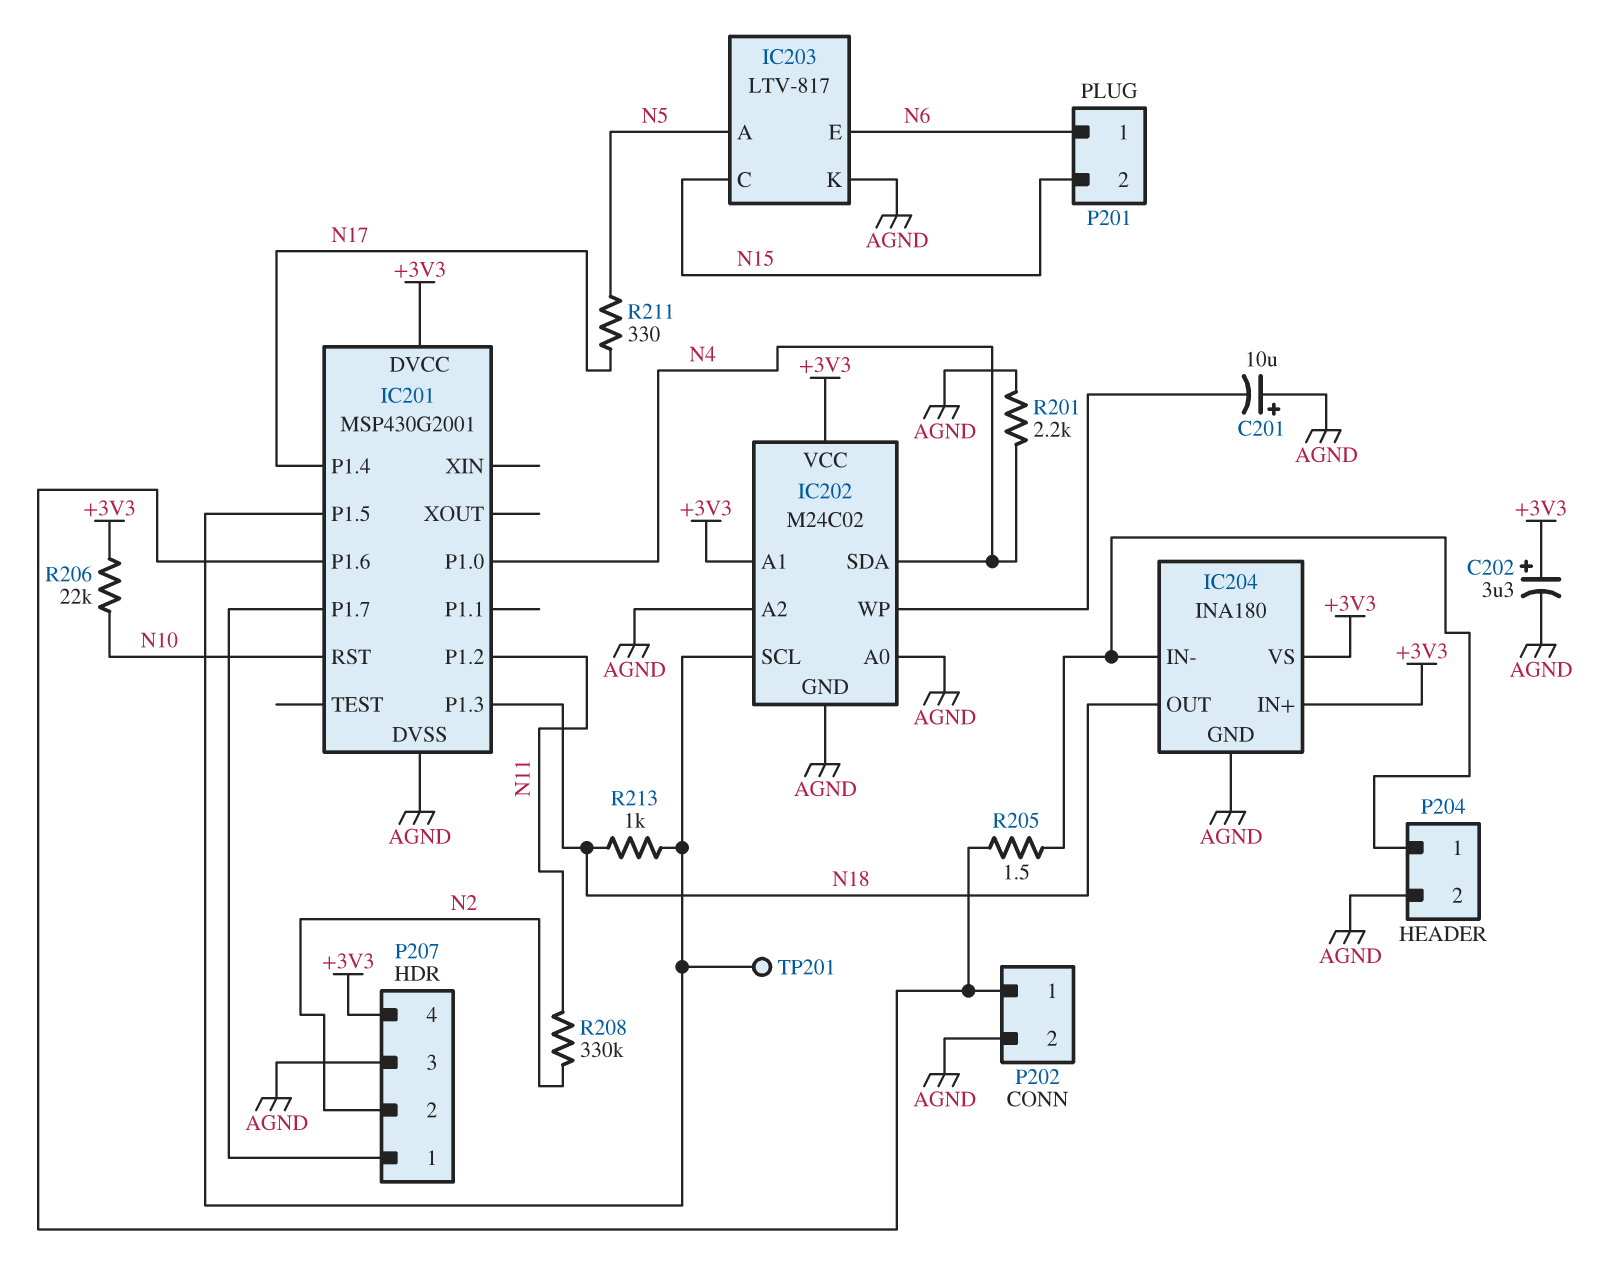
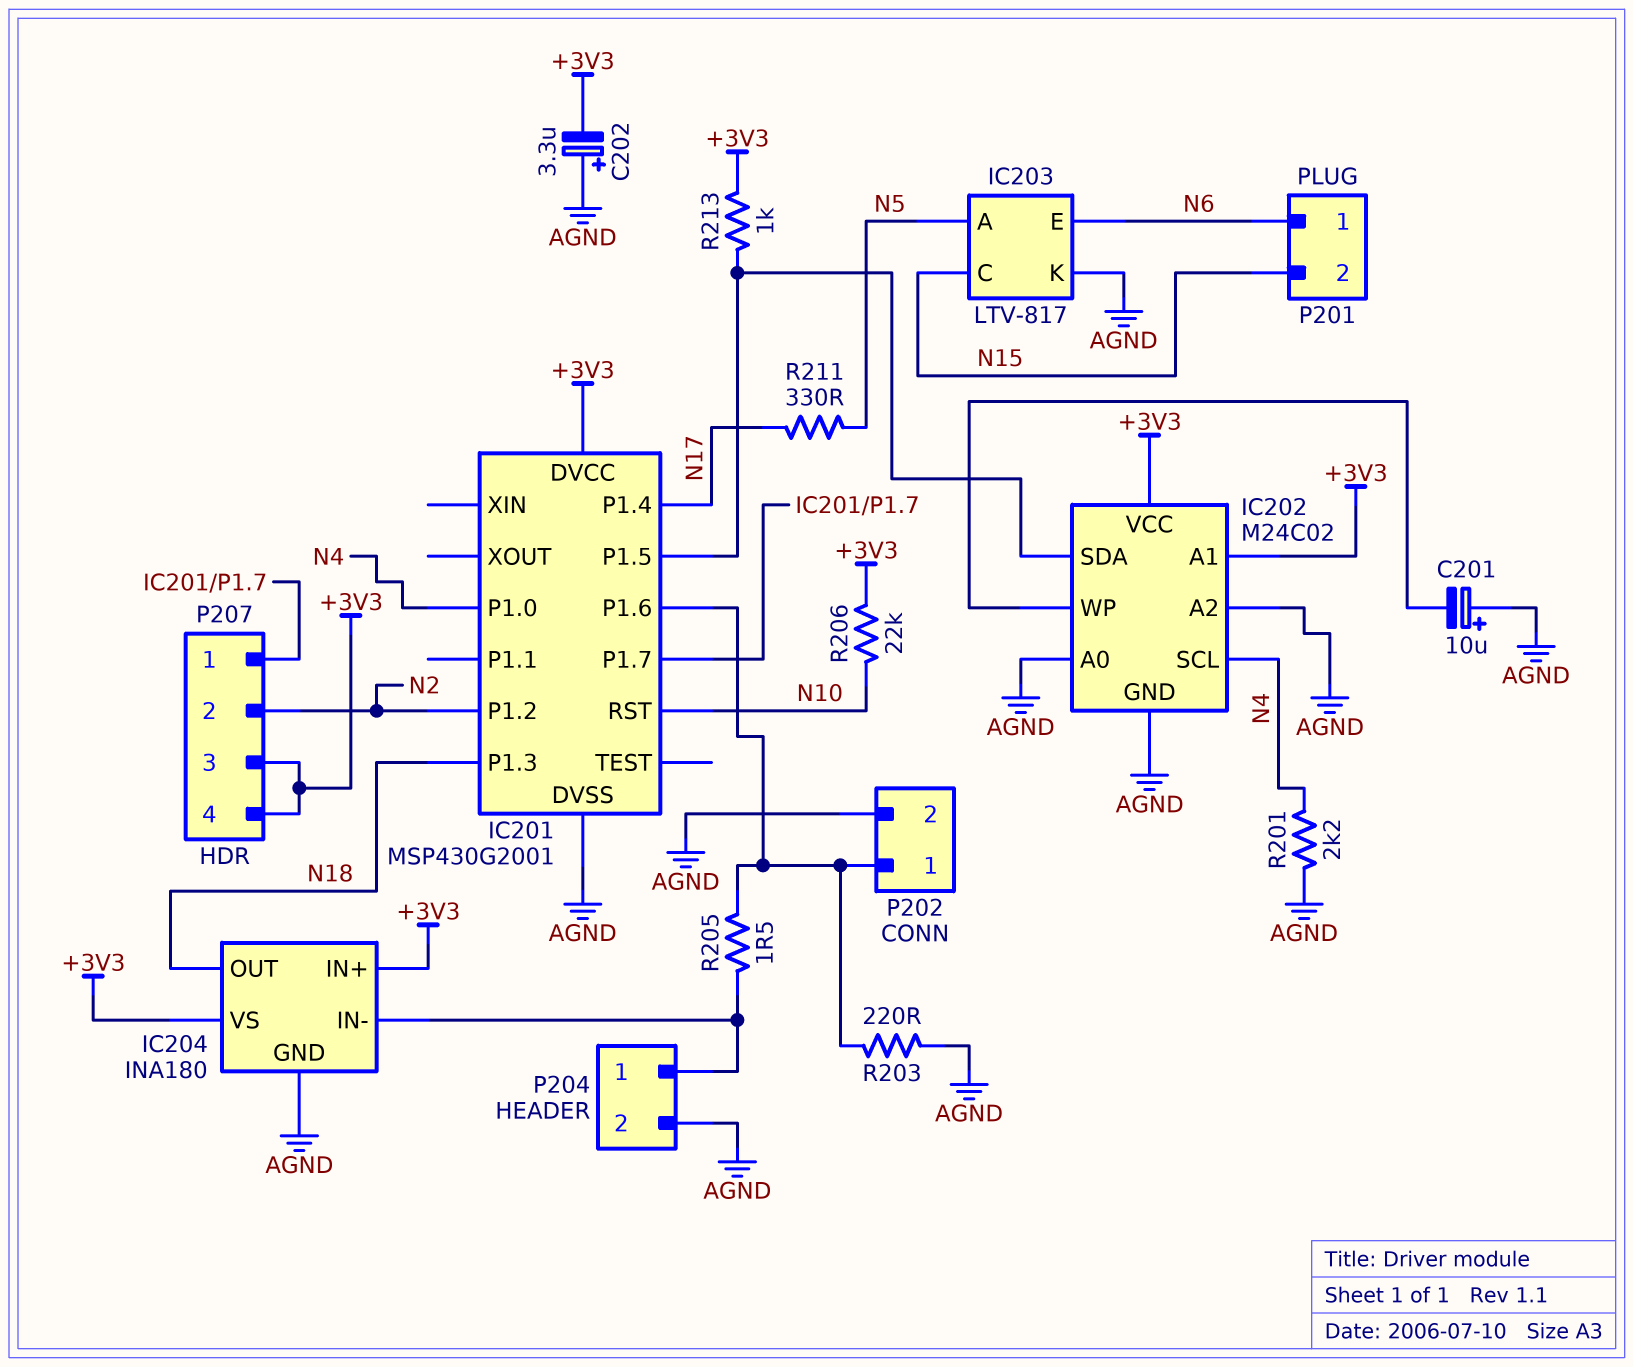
C202: 3.3uF (plus +3V3, minus AGND) -> 3.3uF (plus AGND, minus +3V3)
IC201 pin P1.2: N11 -> N2
IC202 pin SCL: IC201/P1.5 -> N4
IC202 pin SDA: N4 -> IC201/P1.5
P207 pin 3: AGND -> +3V3
R203: none -> 220 (AGND, IC201/P1.6)
R208: 330k (N2, N11) -> none
R213: 1k (IC201/P1.5, N18) -> 1k (+3V3, IC201/P1.5)
TP201: test point (IC201/P1.5) -> none

